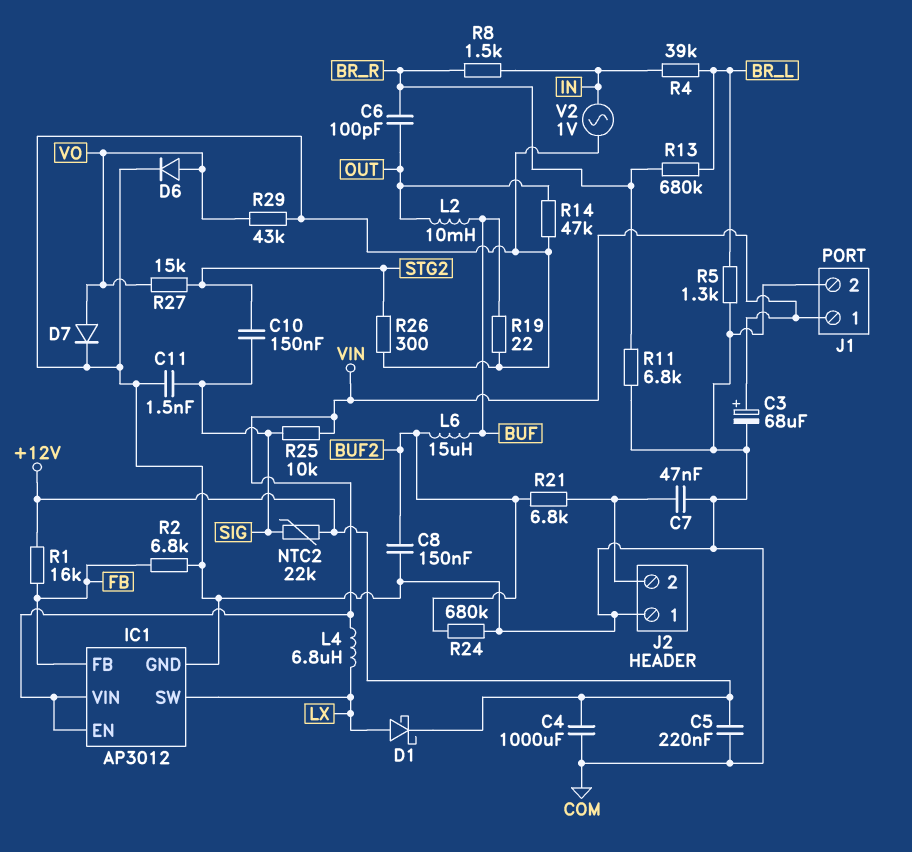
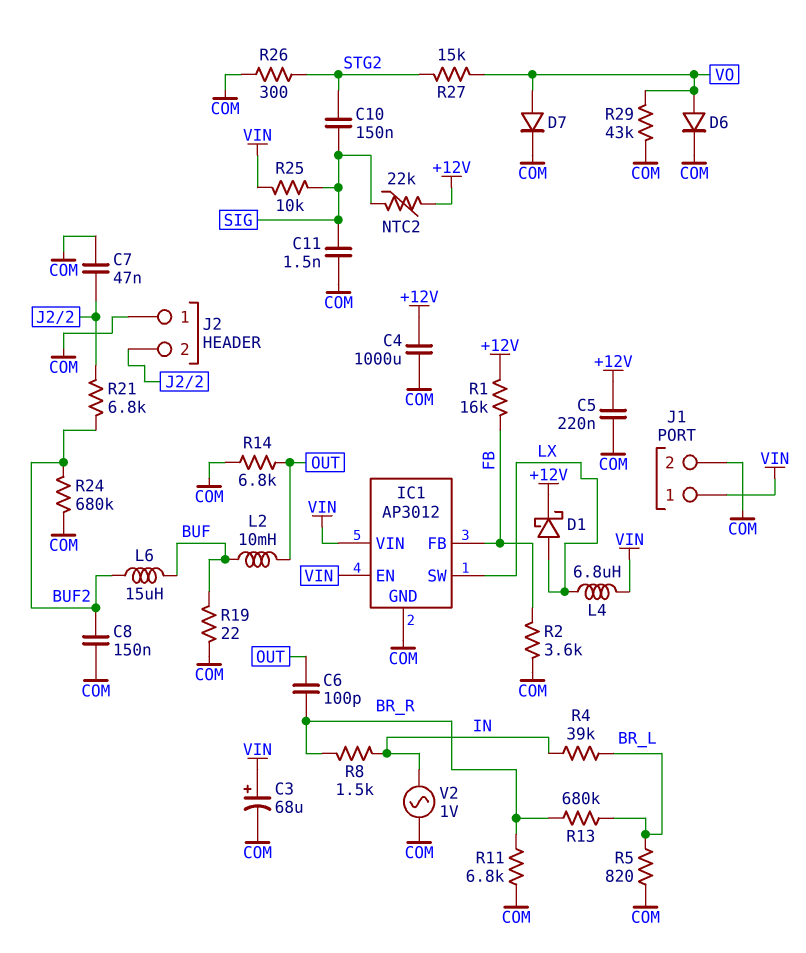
R2: 6.8k (COM, FB) -> 3.6k (COM, FB)
R5: 1.3k (BR_L, COM) -> 820 (BR_L, COM)
R14: 47k (COM, OUT) -> 6.8k (COM, OUT)

